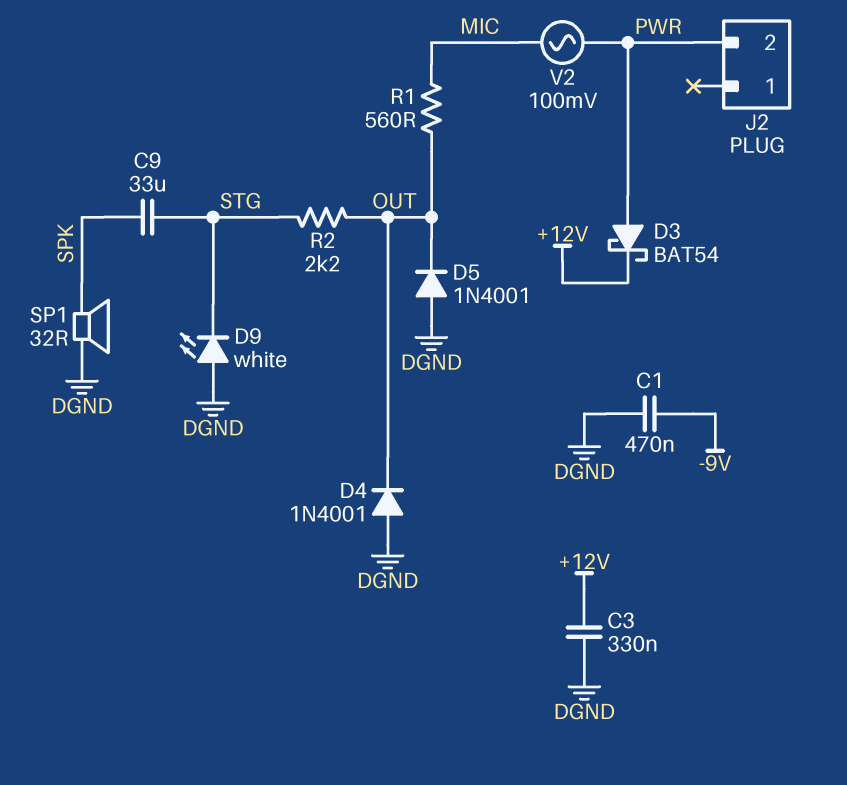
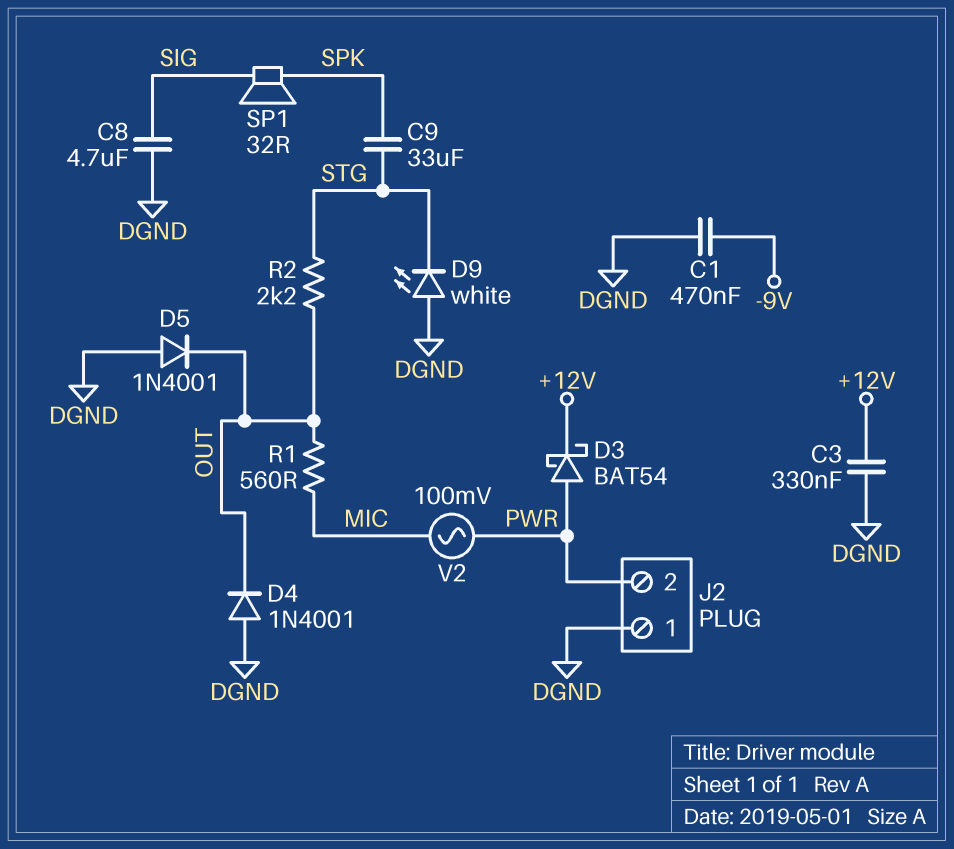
C8: none -> 4.7uF (DGND, SIG)
J2 pin 1: none -> DGND
SP1: speaker 32R (DGND, SPK) -> speaker 32R (SIG, SPK)

